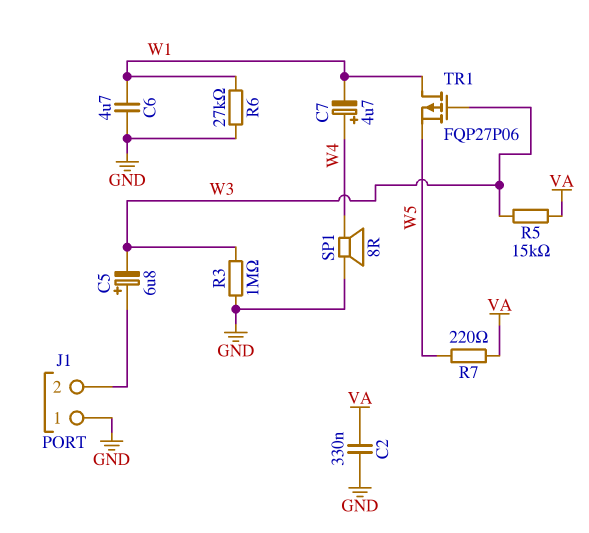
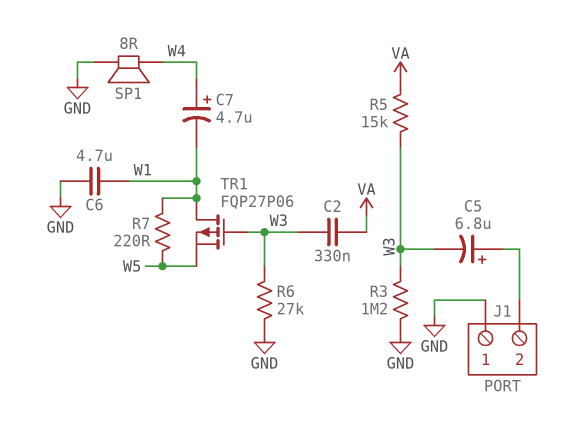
C2: 330nF (GND, VA) -> 330nF (VA, W3)
R3: 1M (GND, W3) -> 1.2M (GND, W3)
R6: 27k (GND, W1) -> 27k (GND, W3)
R7: 220 (VA, W5) -> 220 (W1, W5)

